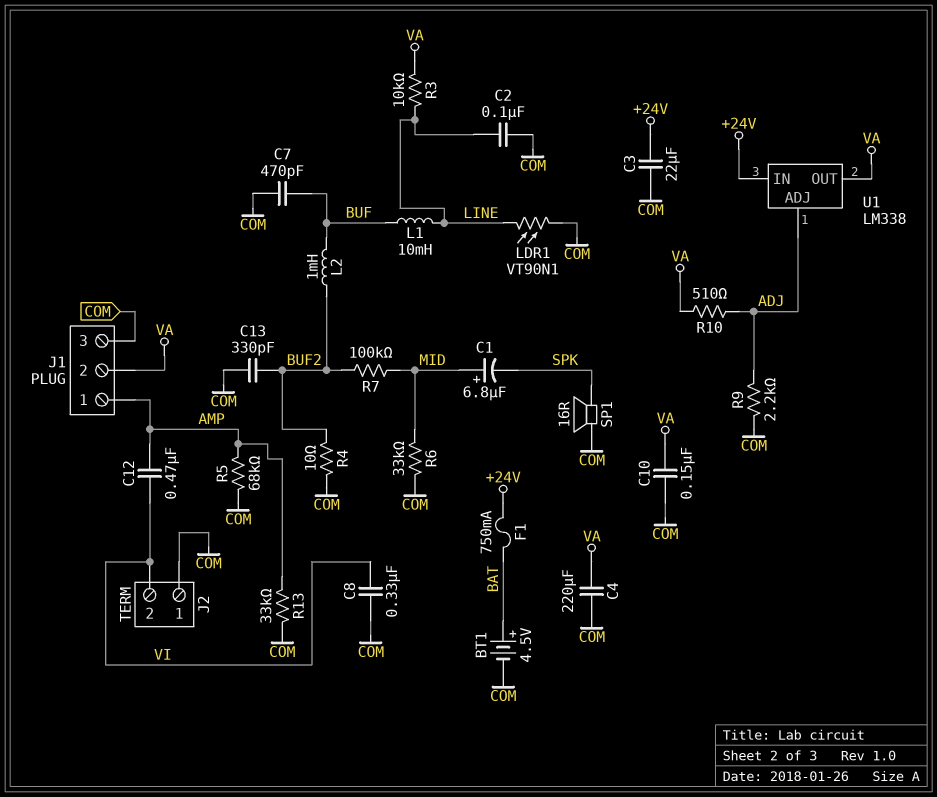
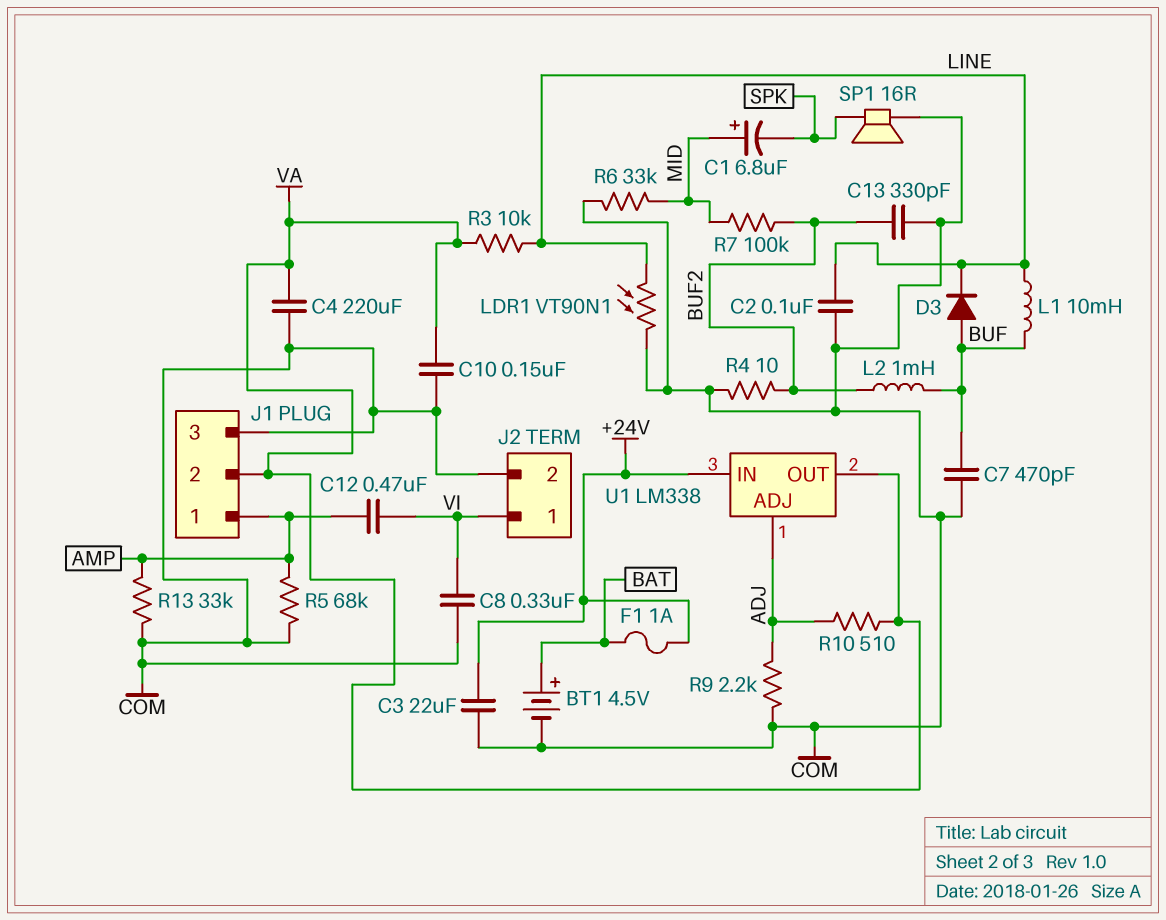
D3: none -> diode (A BUF, K LINE)
F1: 750mA (+24V, BAT) -> 1A (+24V, BAT)
J2 pin 1: COM -> VI
J2 pin 2: VI -> COM

